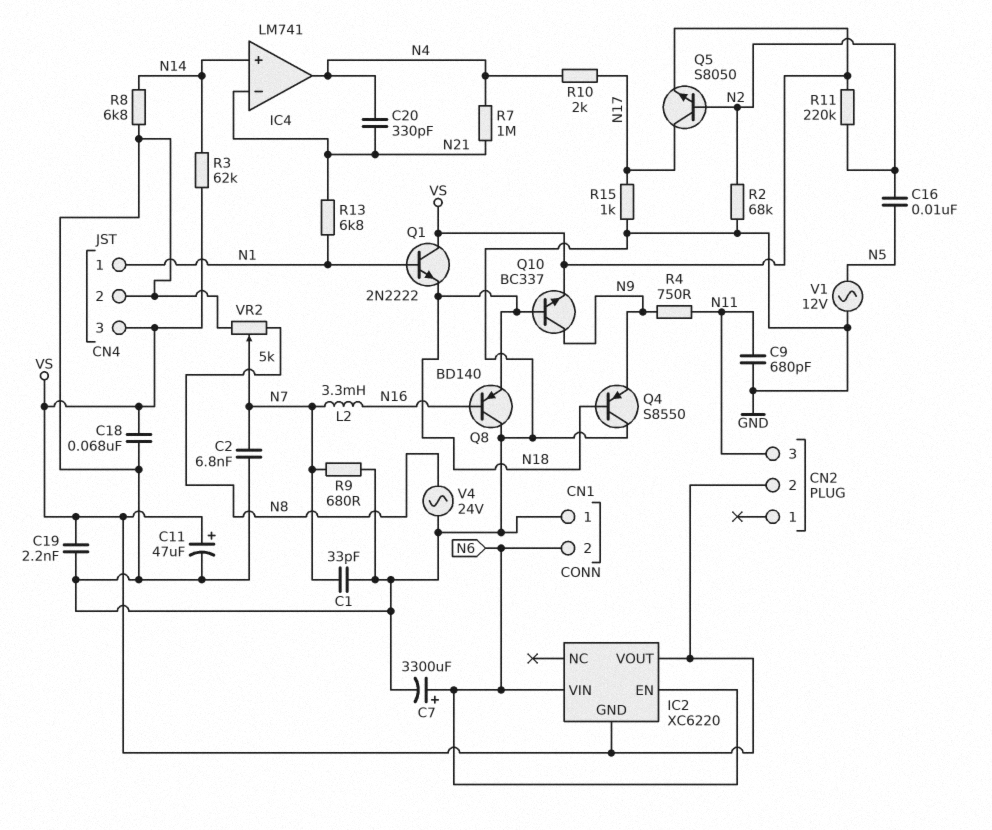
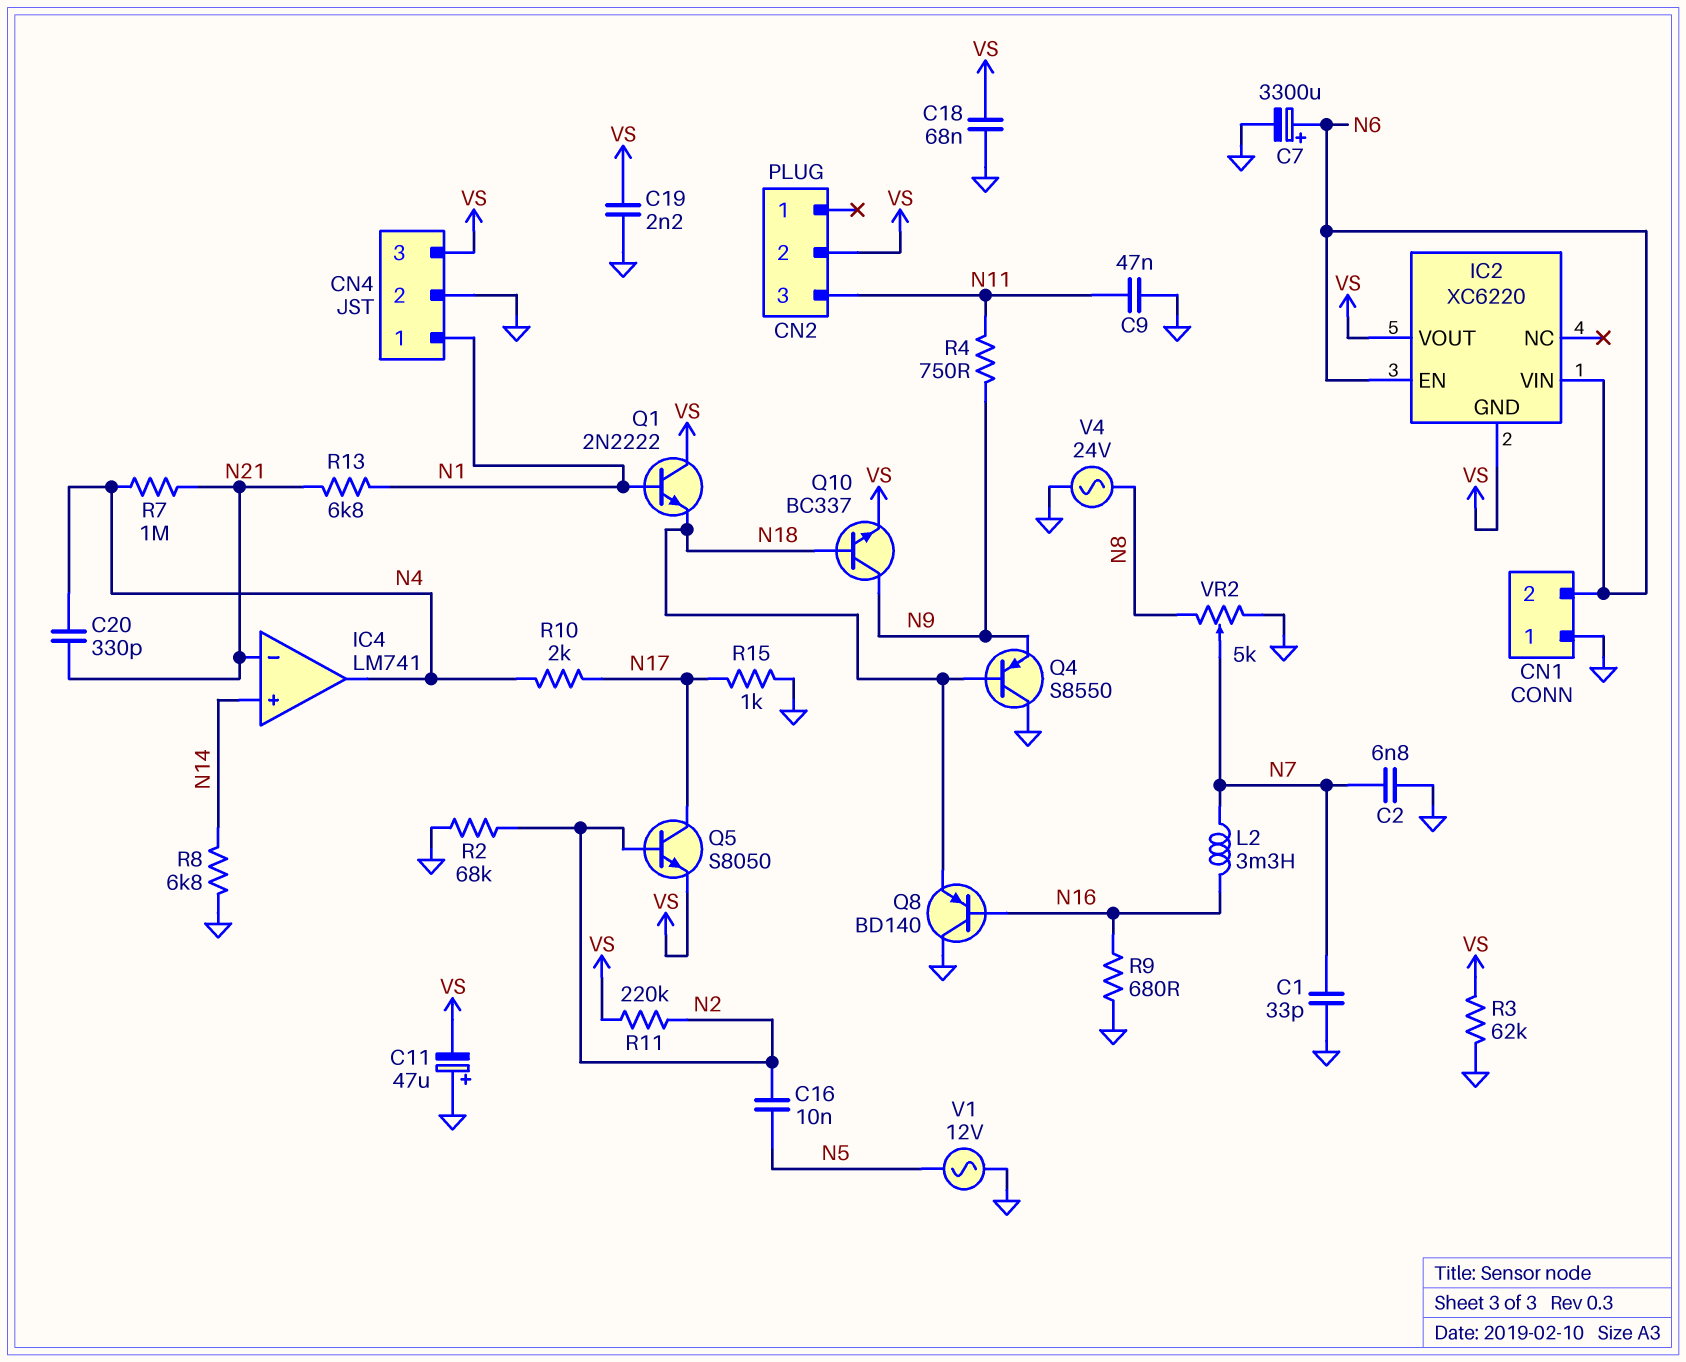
C9: 680pF (GND, N11) -> 47nF (GND, N11)
C11: 47uF (plus VS, minus GND) -> 47uF (plus GND, minus VS)
R3: 62k (N14, VS) -> 62k (GND, VS)
R9: 680 (GND, N7) -> 680 (GND, N16)

